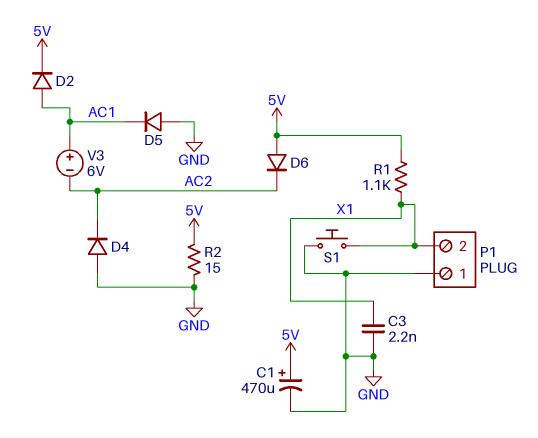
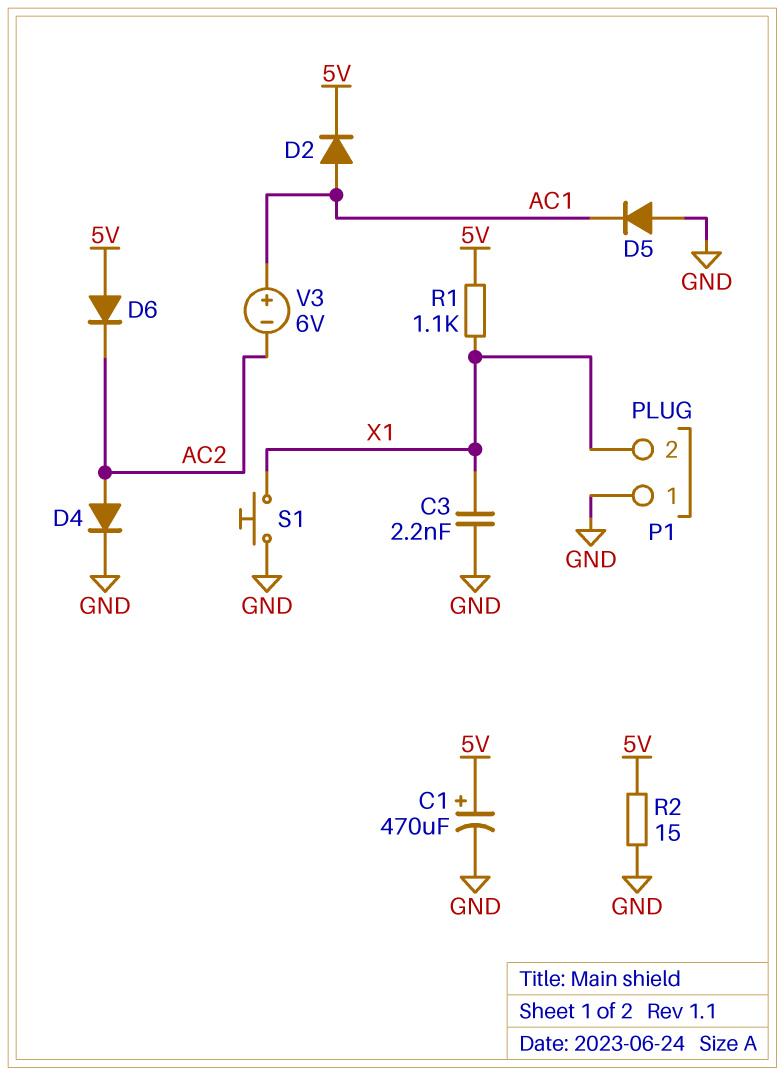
D4: diode (A GND, K AC2) -> diode (A AC2, K GND)

